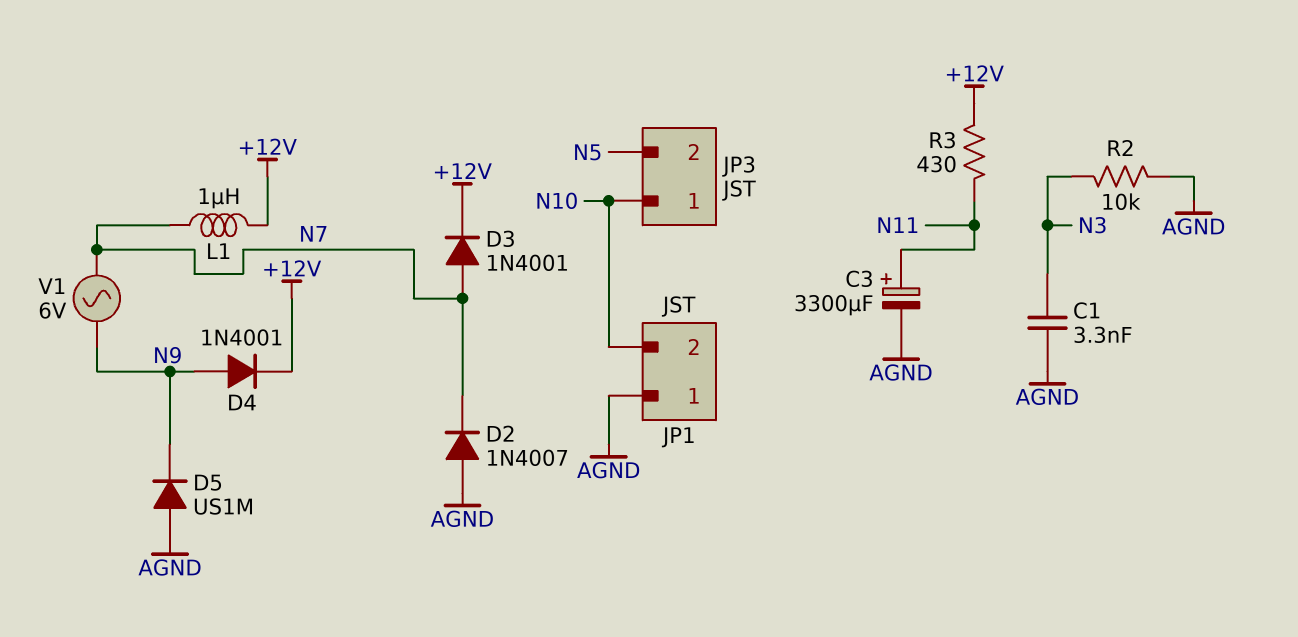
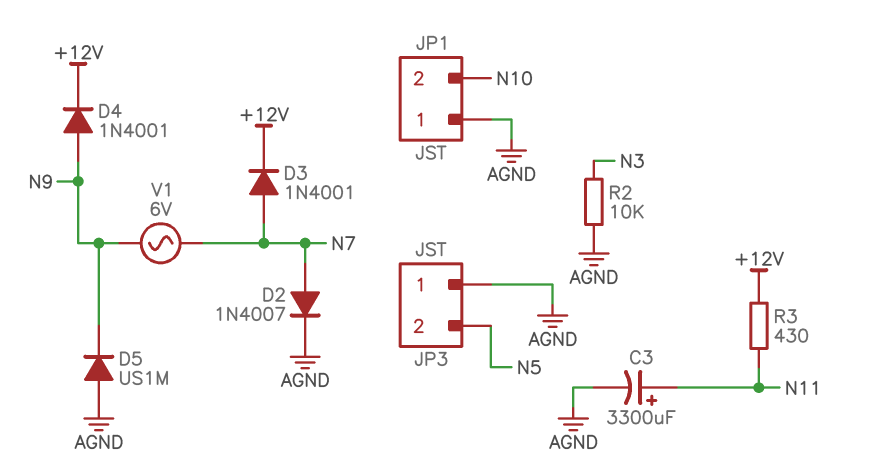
C1: 3.3nF (AGND, N3) -> none
D2: diode 1N4007 (A AGND, K N7) -> diode 1N4007 (A N7, K AGND)
JP3 pin 1: N10 -> AGND
L1: 1uH (+12V, N7) -> none

